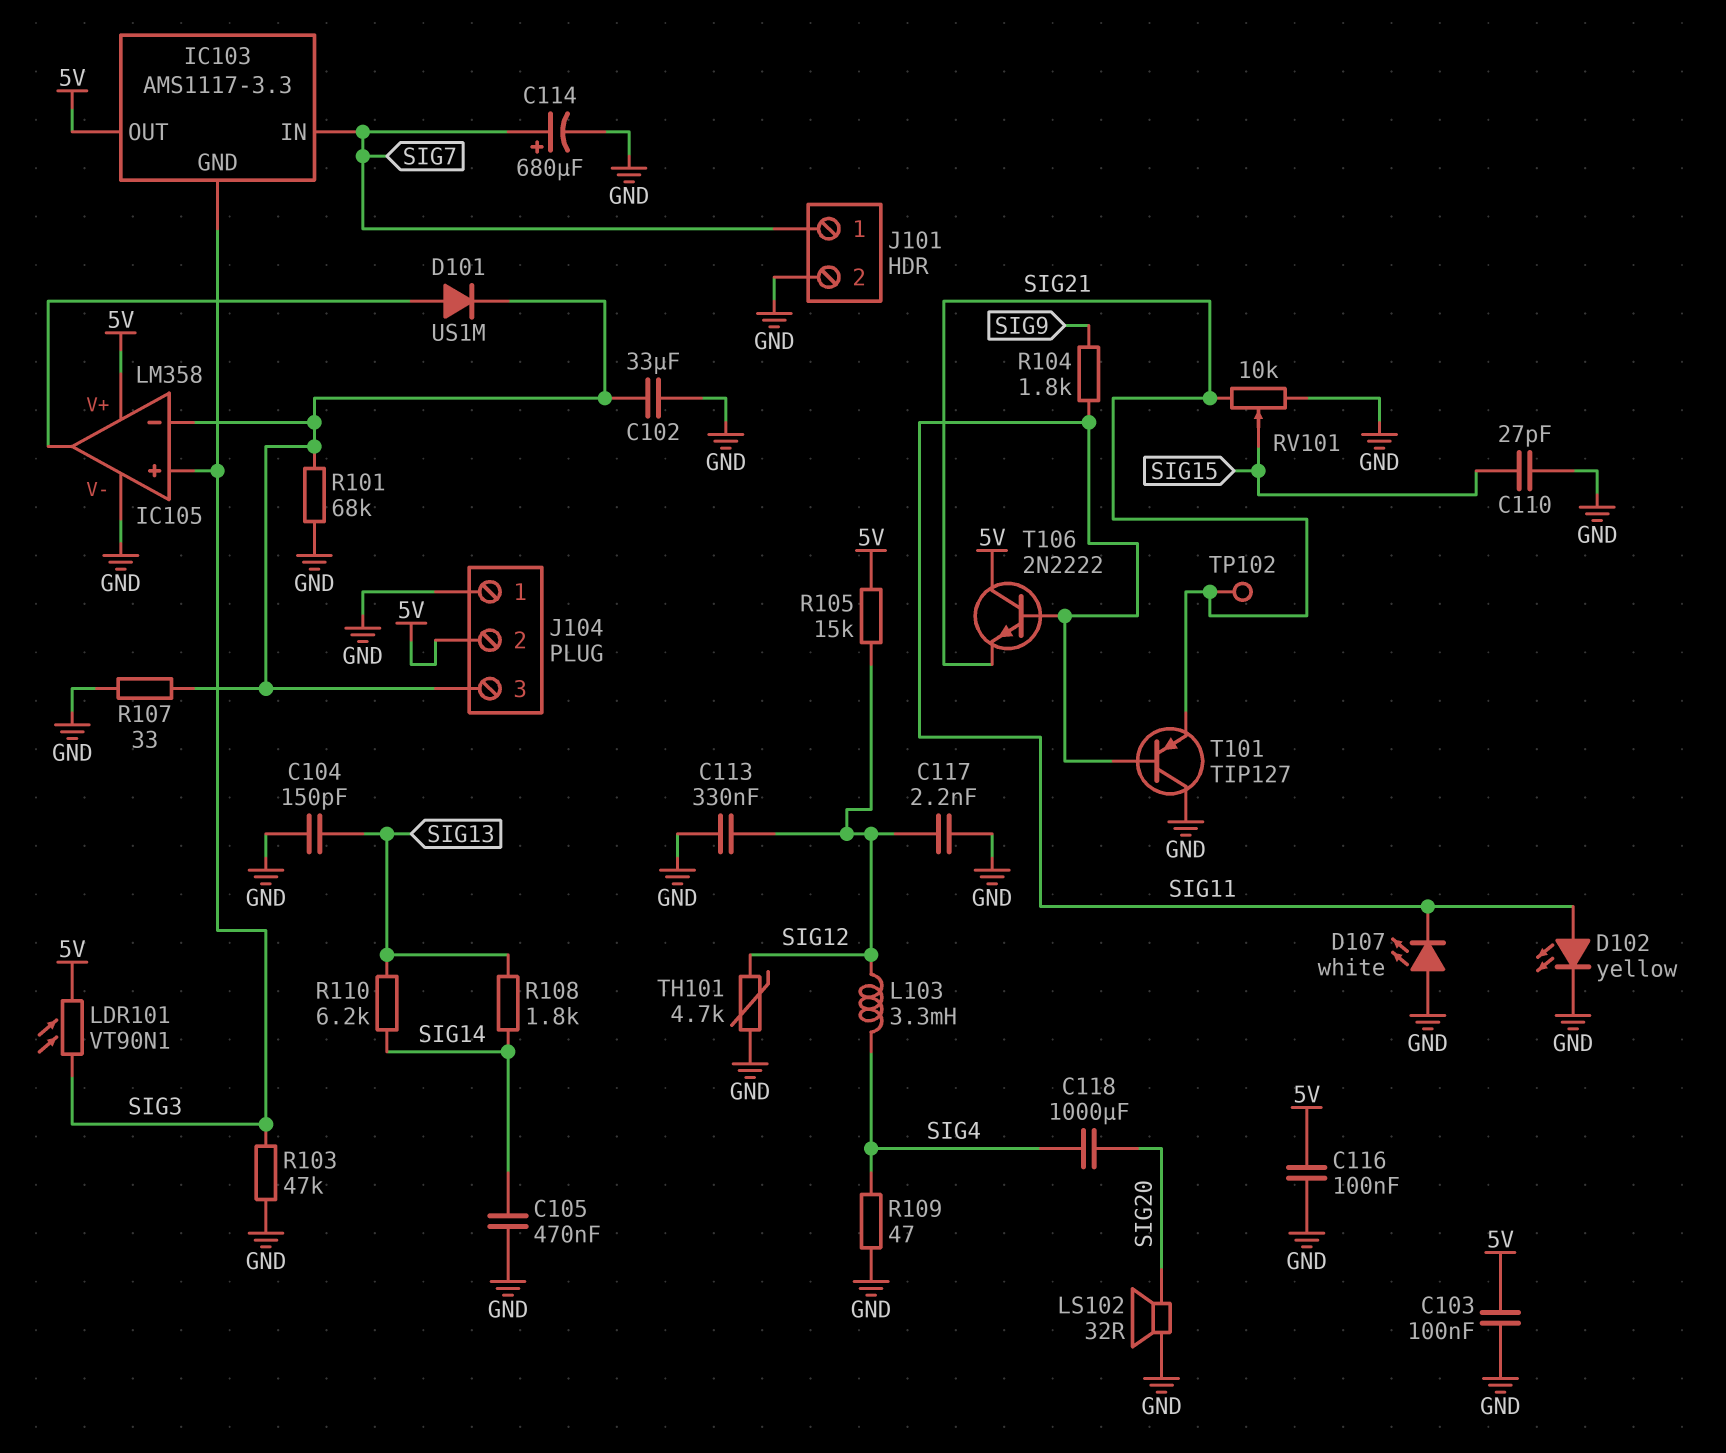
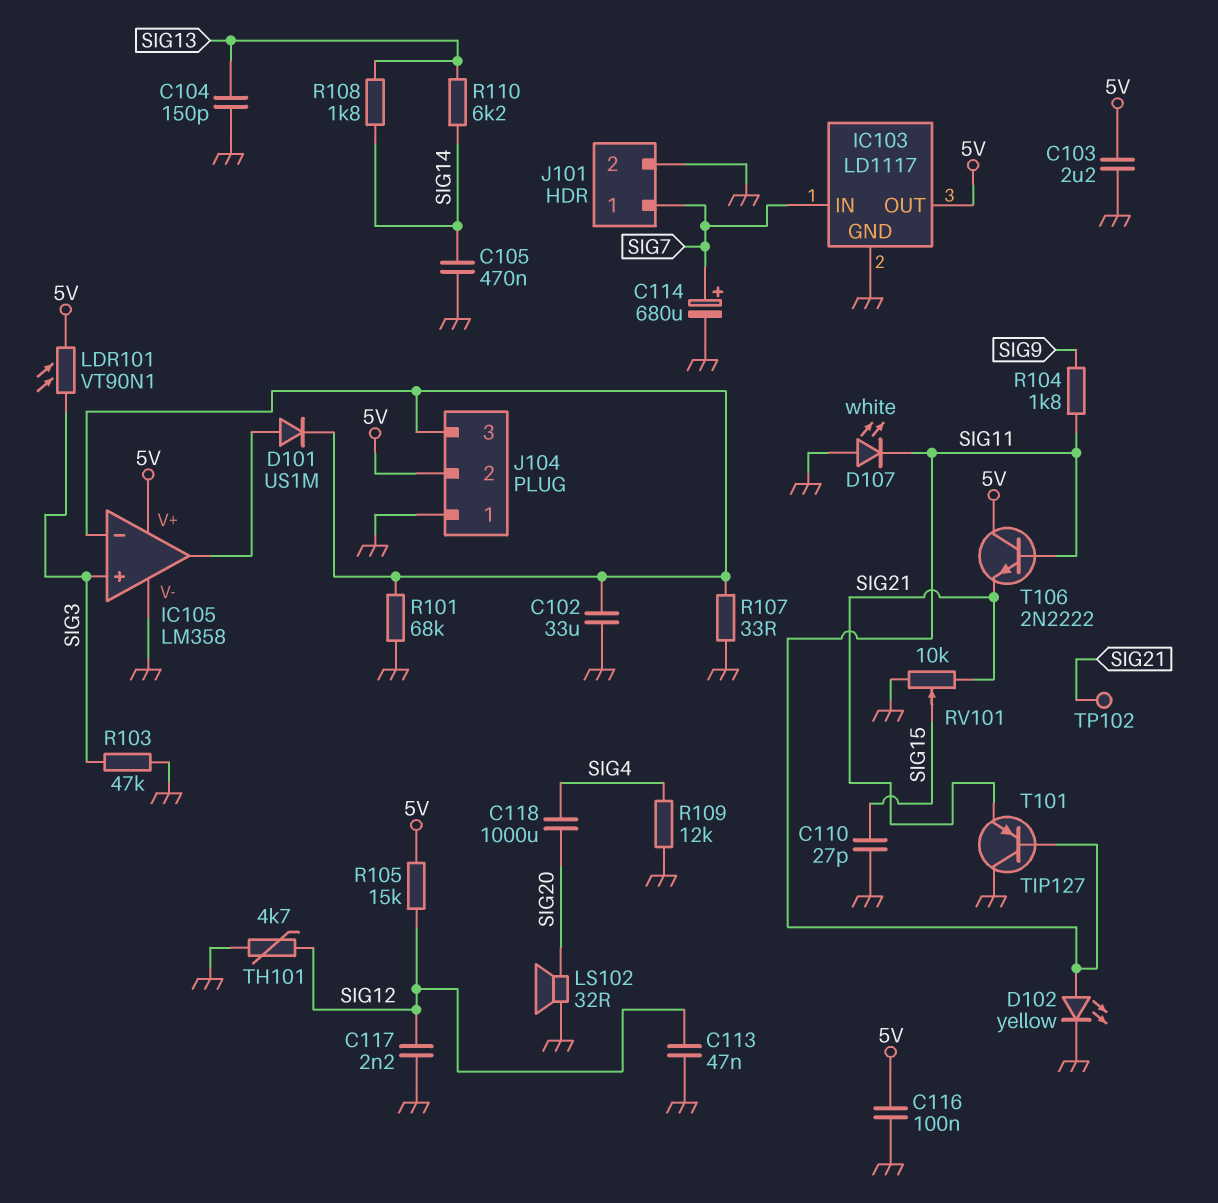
C103: 100nF (5V, GND) -> 2.2uF (5V, GND)
C113: 330nF (GND, SIG12) -> 47nF (GND, SIG12)
IC103: AMS1117-3.3 -> LD1117
IC103 pin GND: SIG3 -> GND
L103: 3.3mH (SIG4, SIG12) -> none
R109: 47 (GND, SIG4) -> 12k (GND, SIG4)

